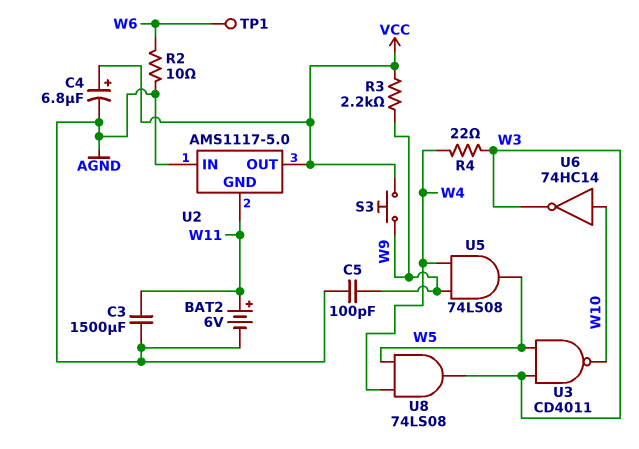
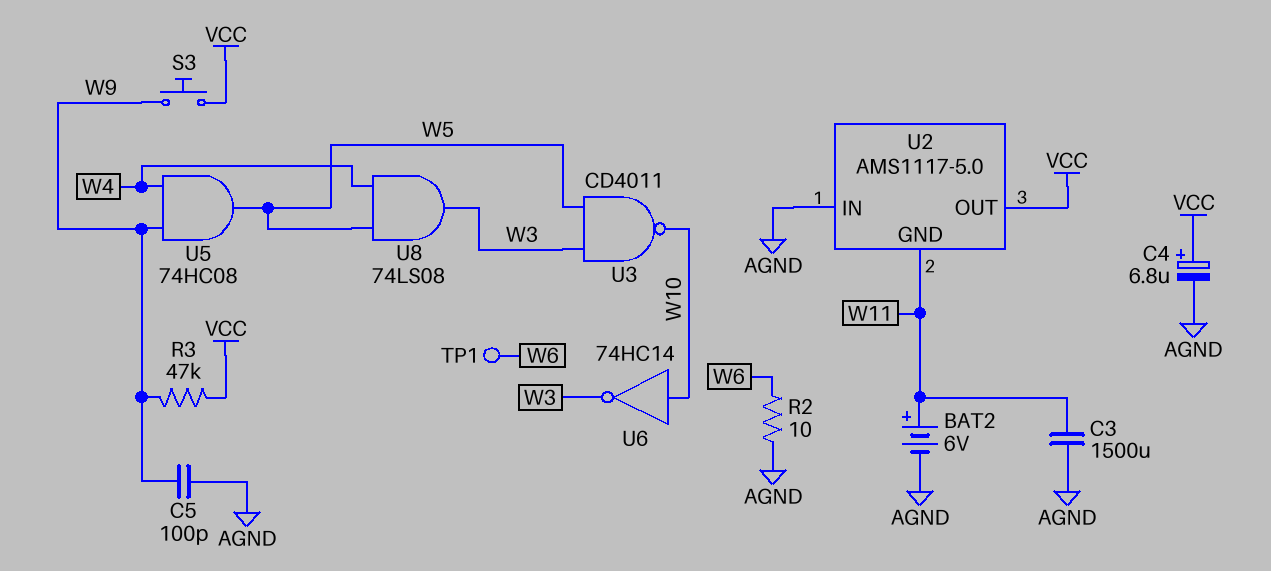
R3: 2.2k (VCC, W9) -> 47k (VCC, W9)
R4: 22 (W3, W4) -> none
U5: AND 74LS08 (in W4, in W9, out W5) -> AND 74HC08 (in W4, in W9, out W5)

